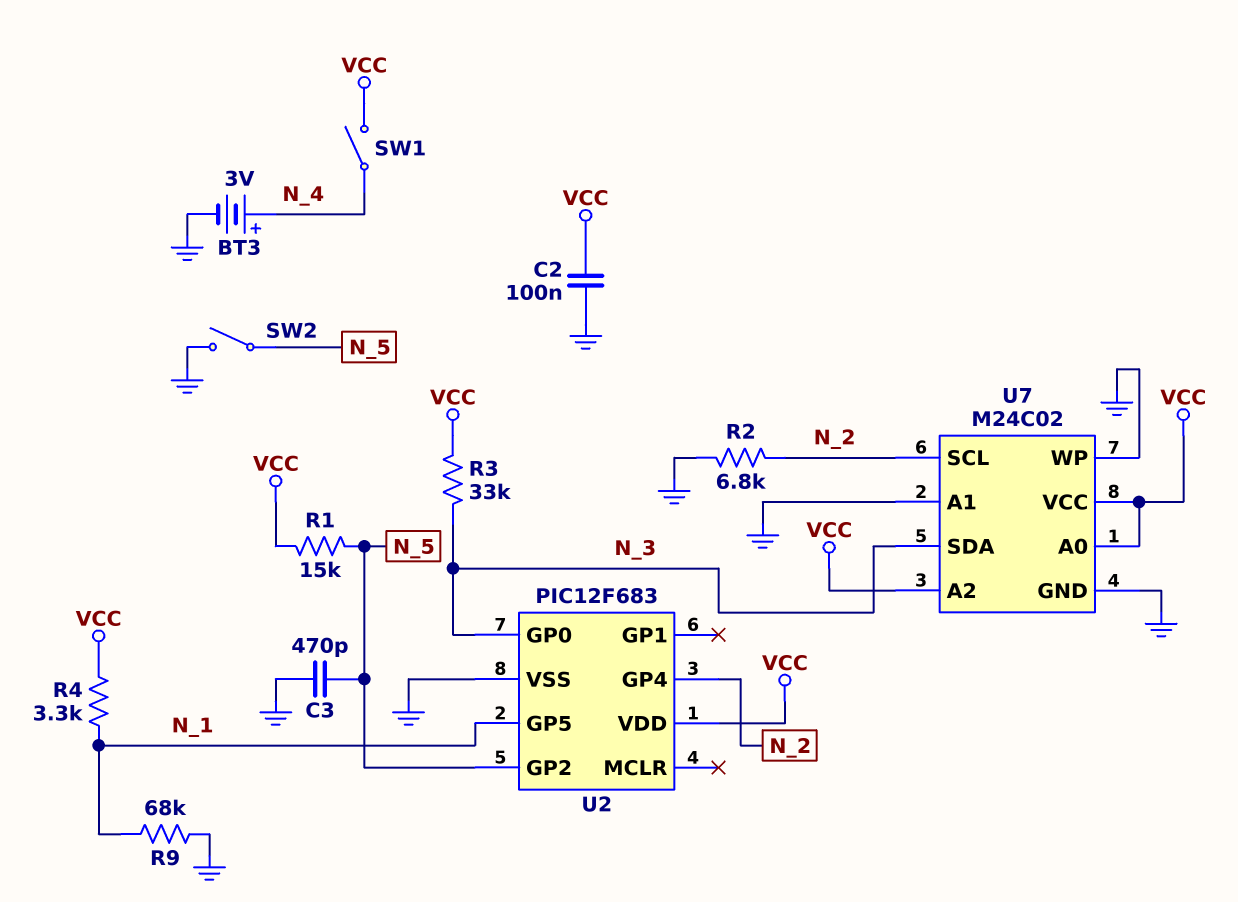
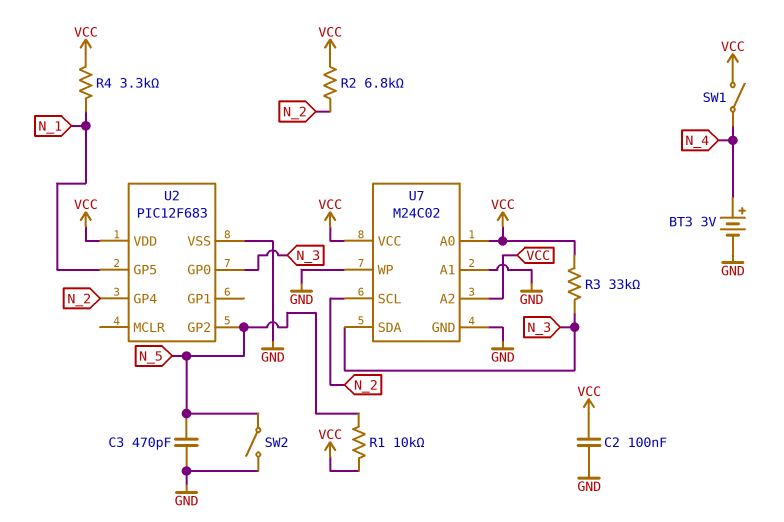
R1: 15k (N_5, VCC) -> 10k (N_5, VCC)
R2: 6.8k (GND, N_2) -> 6.8k (N_2, VCC)
R9: 68k (GND, N_1) -> none

